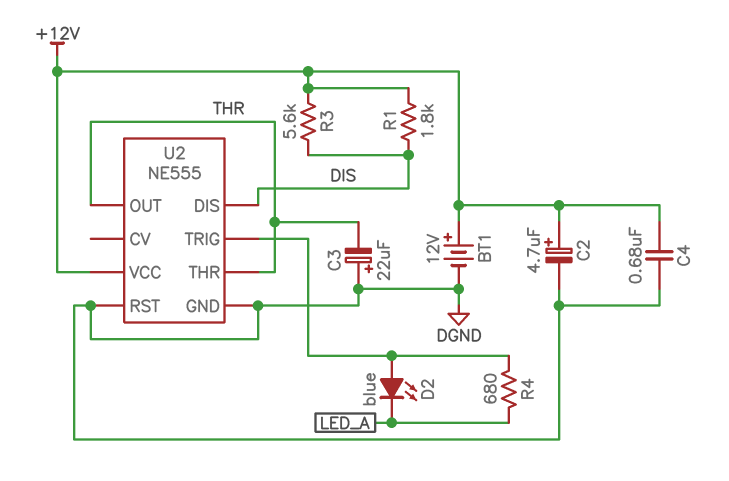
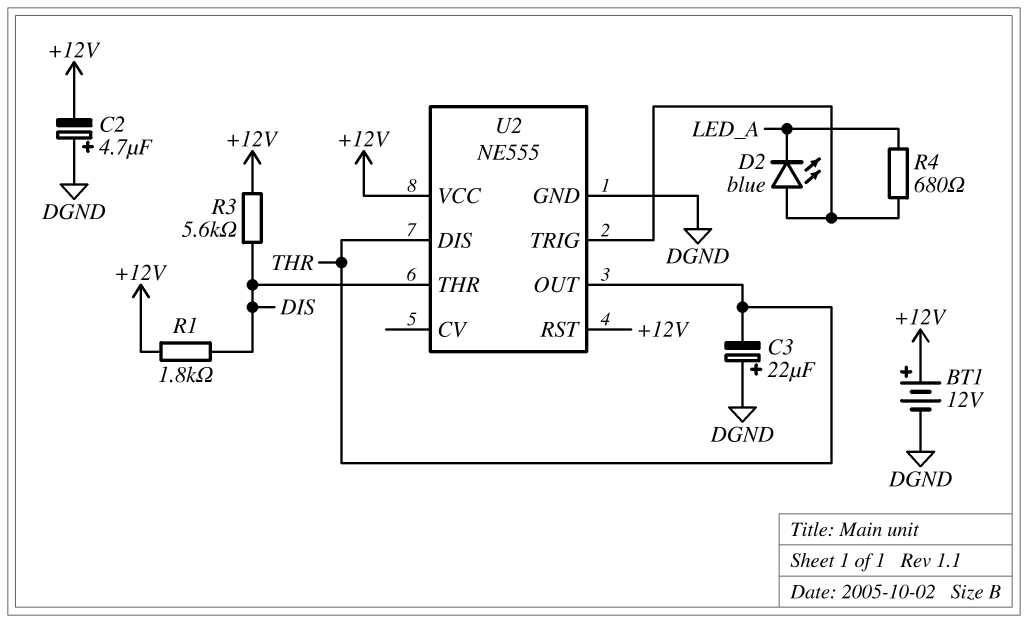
C2: 4.7uF (plus +12V, minus DGND) -> 4.7uF (plus DGND, minus +12V)
C4: 680nF (+12V, DGND) -> none
U2 pin DIS: DIS -> THR
U2 pin RST: DGND -> +12V
U2 pin THR: THR -> DIS

